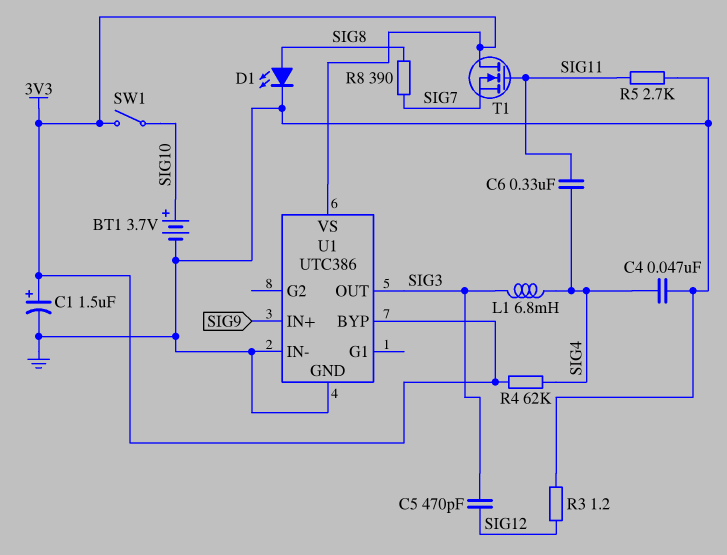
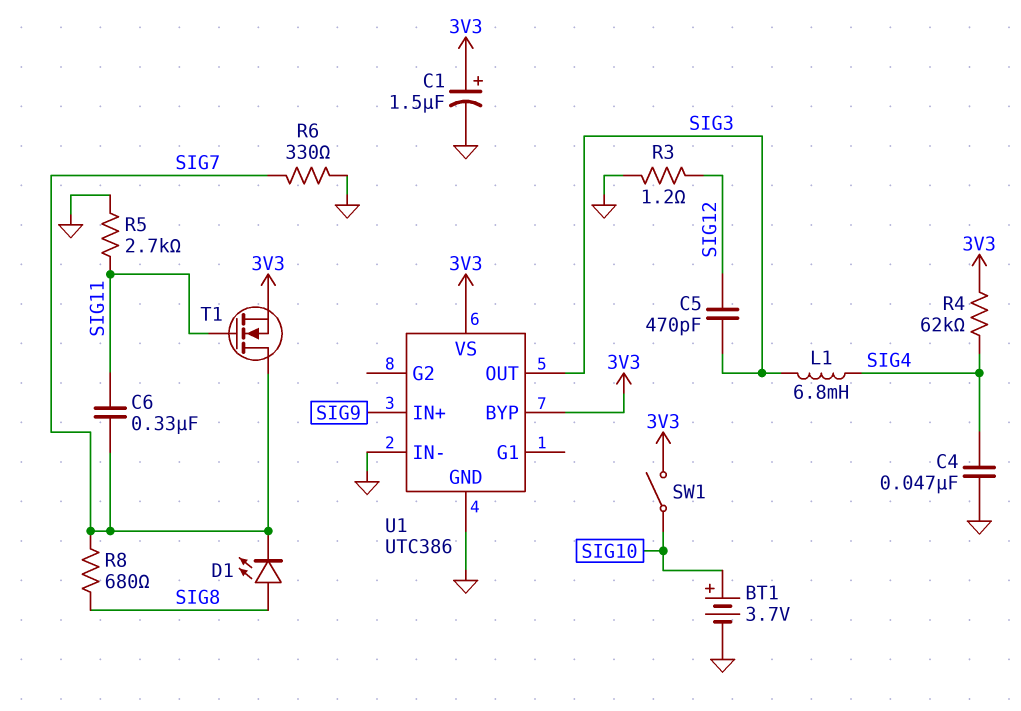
C6: 330nF (SIG4, SIG11) -> 330nF (SIG7, SIG11)
D1: LED (A SIG8, K GND) -> LED (A SIG8, K SIG7)
R6: none -> 330 (GND, SIG7)
R8: 390 (SIG7, SIG8) -> 680 (SIG7, SIG8)
T1: NMOS (G SIG11, D 3V3, S SIG7) -> NMOS (G SIG11, D SIG7, S 3V3)

